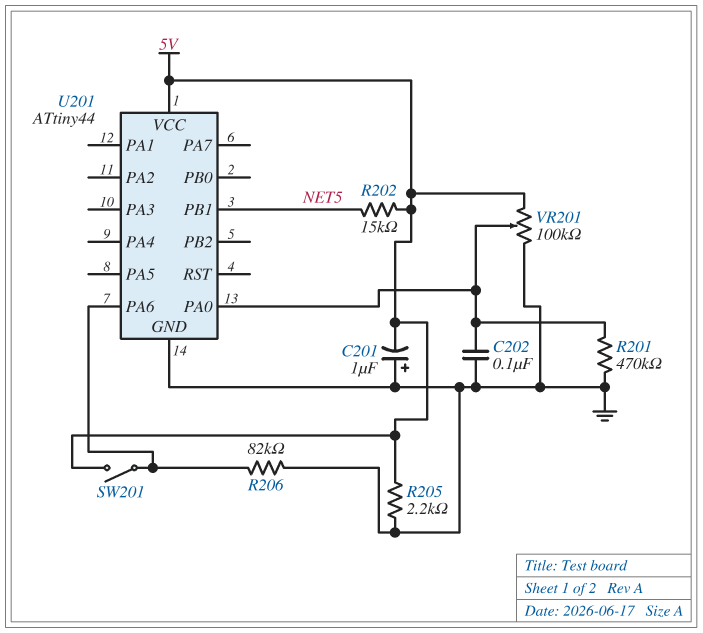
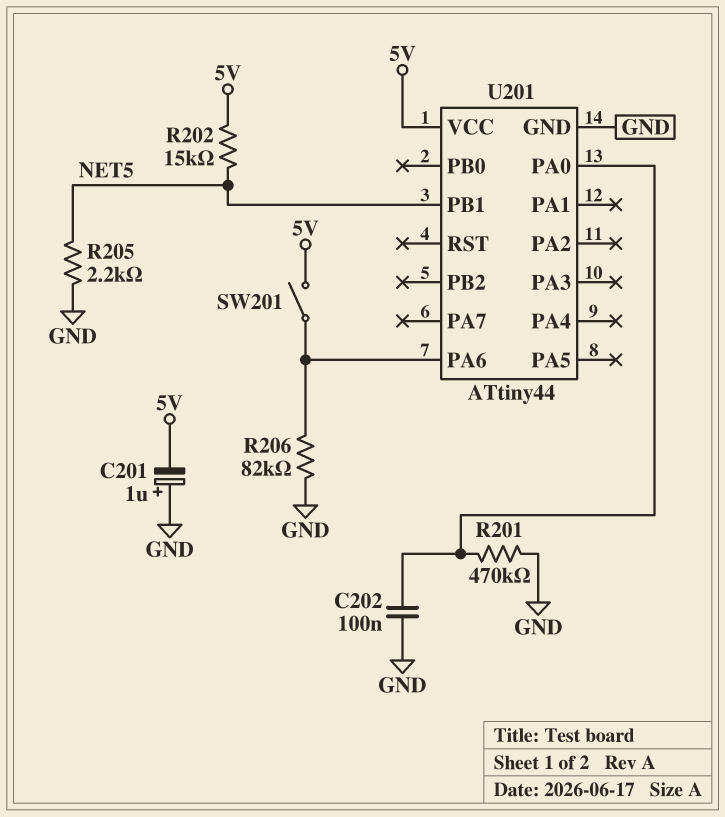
R205: 2.2k (5V, GND) -> 2.2k (GND, NET5)
VR201: 100k (5V, GND, wiper U201/PA0) -> none

